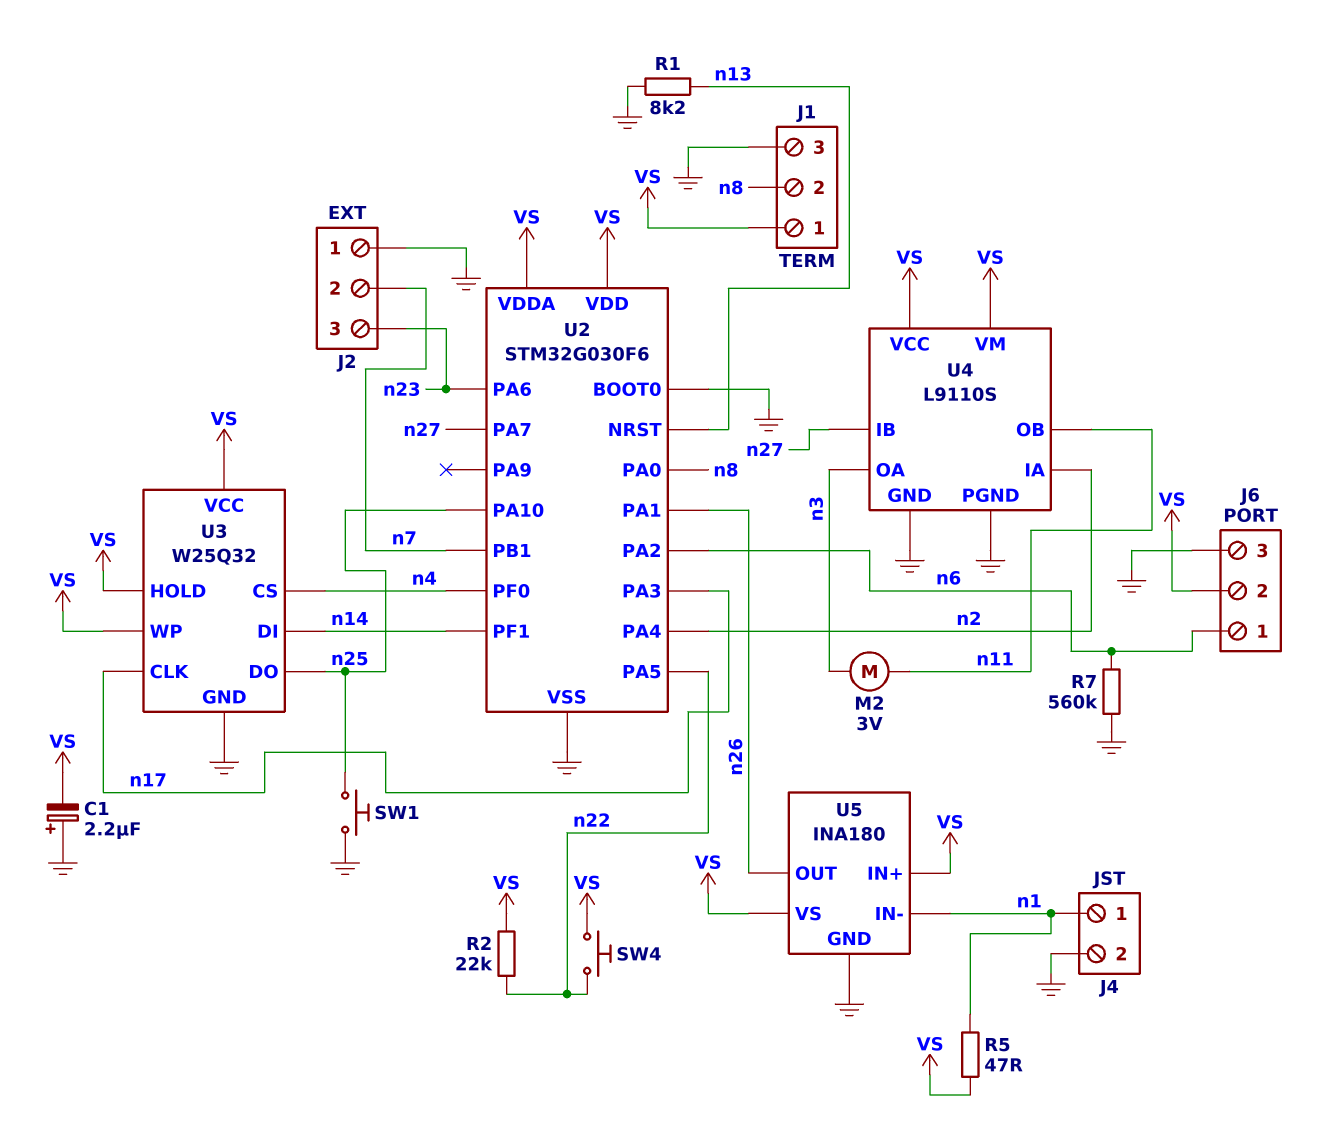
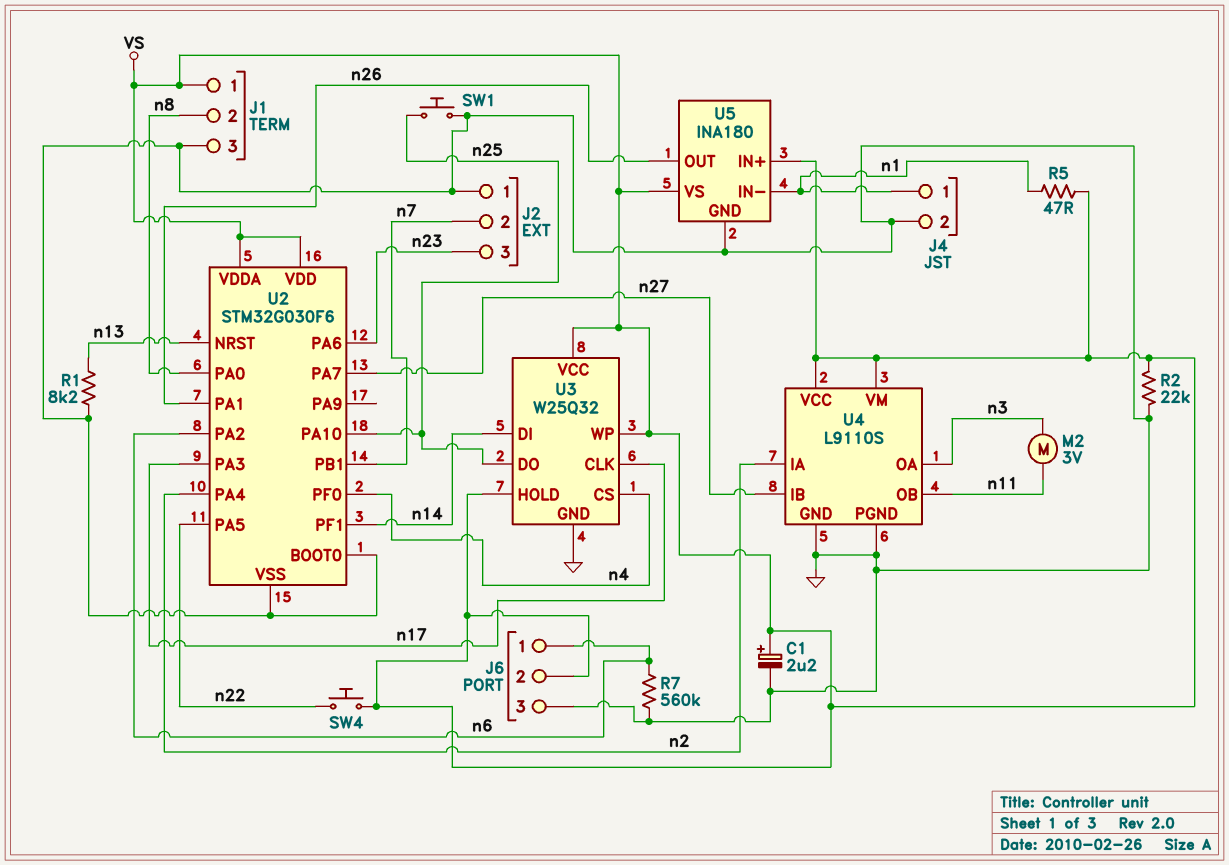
C1: 2.2uF (plus GND, minus VS) -> 2.2uF (plus VS, minus GND)
R2: 22k (VS, n22) -> 22k (GND, VS)

